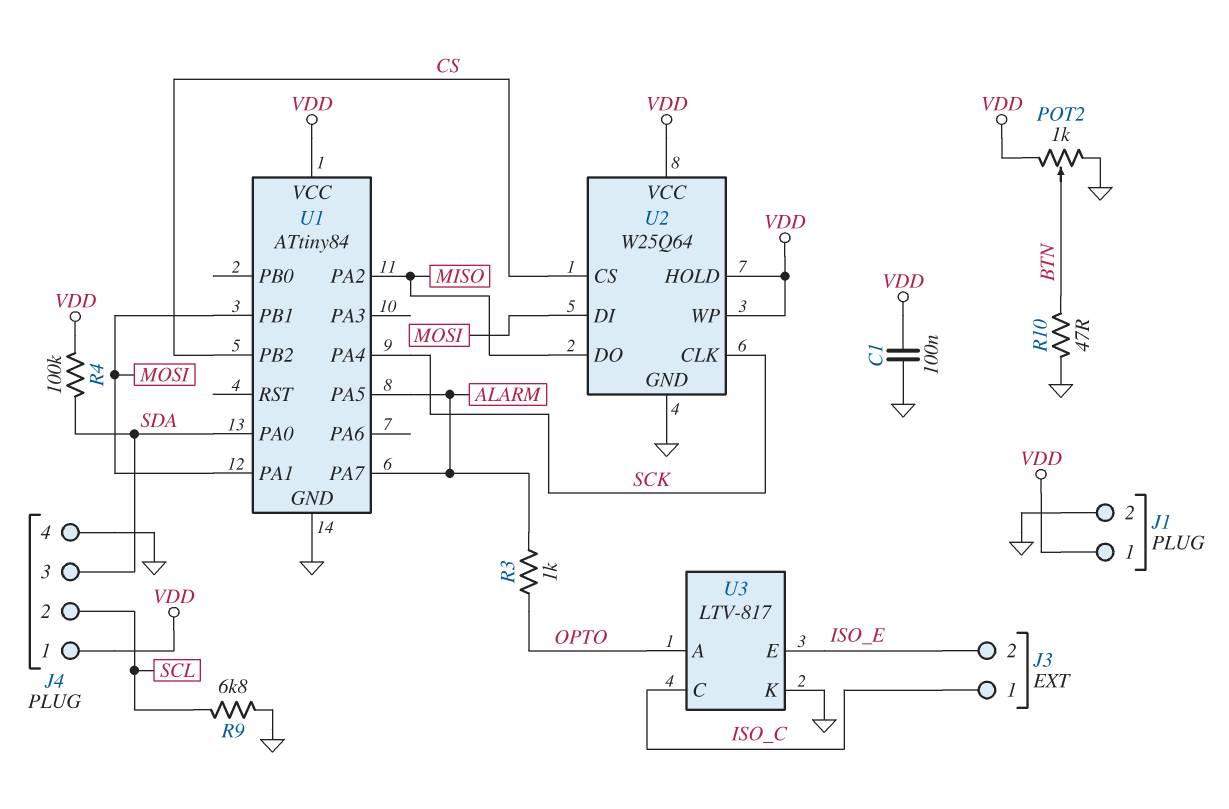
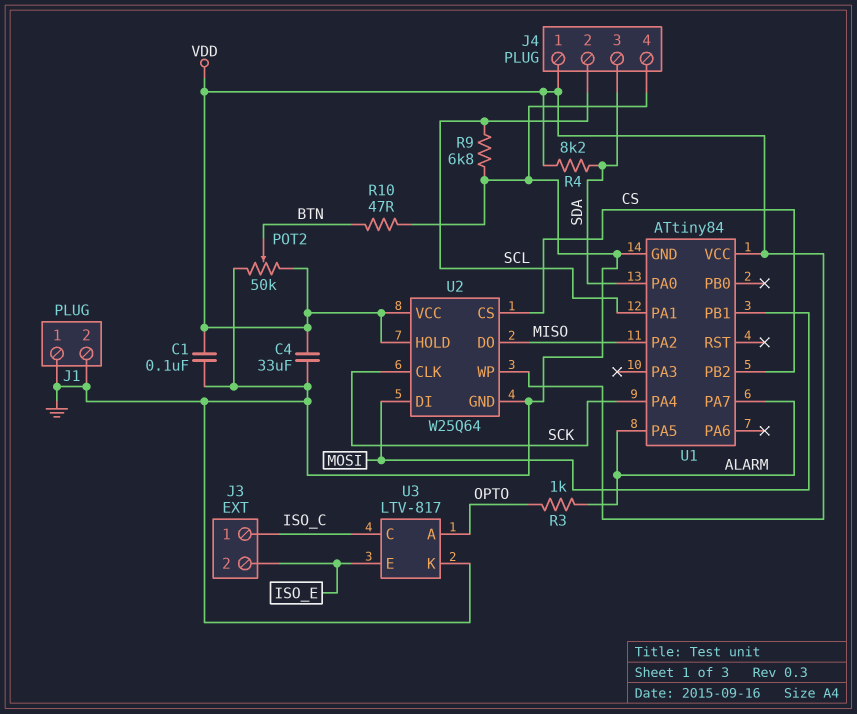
C4: none -> 33uF (GND, VDD)
J1 pin 1: VDD -> GND
POT2: 1k (GND, VDD, wiper BTN) -> 50k (GND, VDD, wiper BTN)
R4: 100k (SDA, VDD) -> 8.2k (SDA, VDD)
U1 pin PA1: MOSI -> SCL

